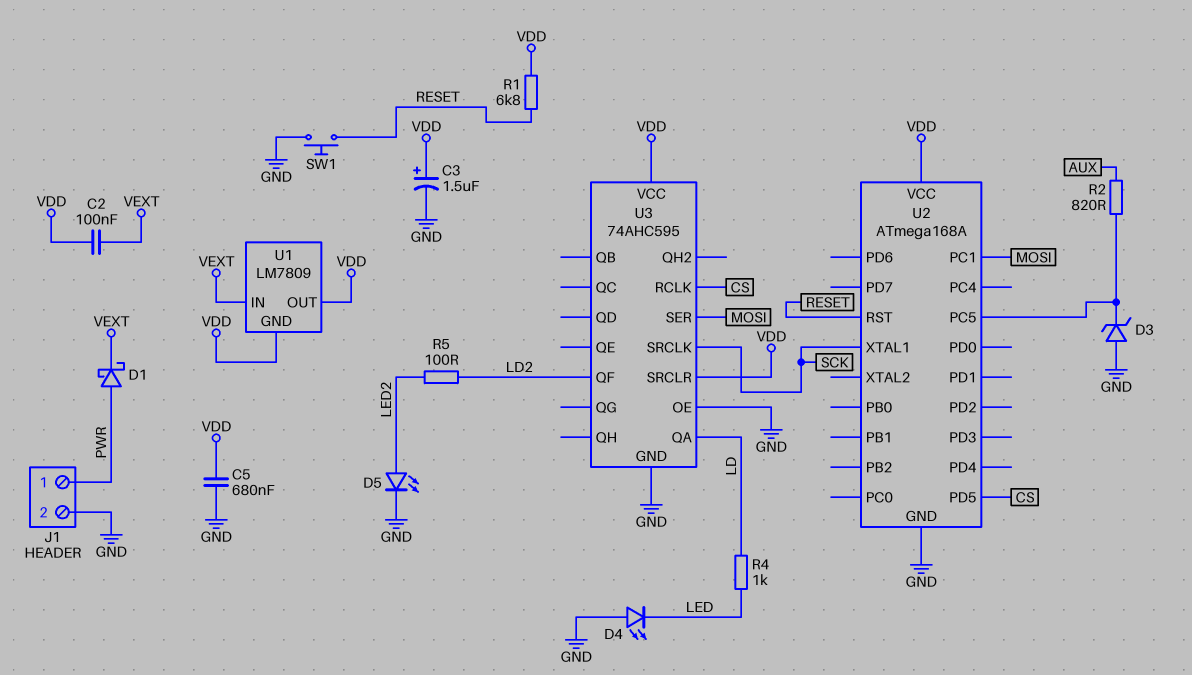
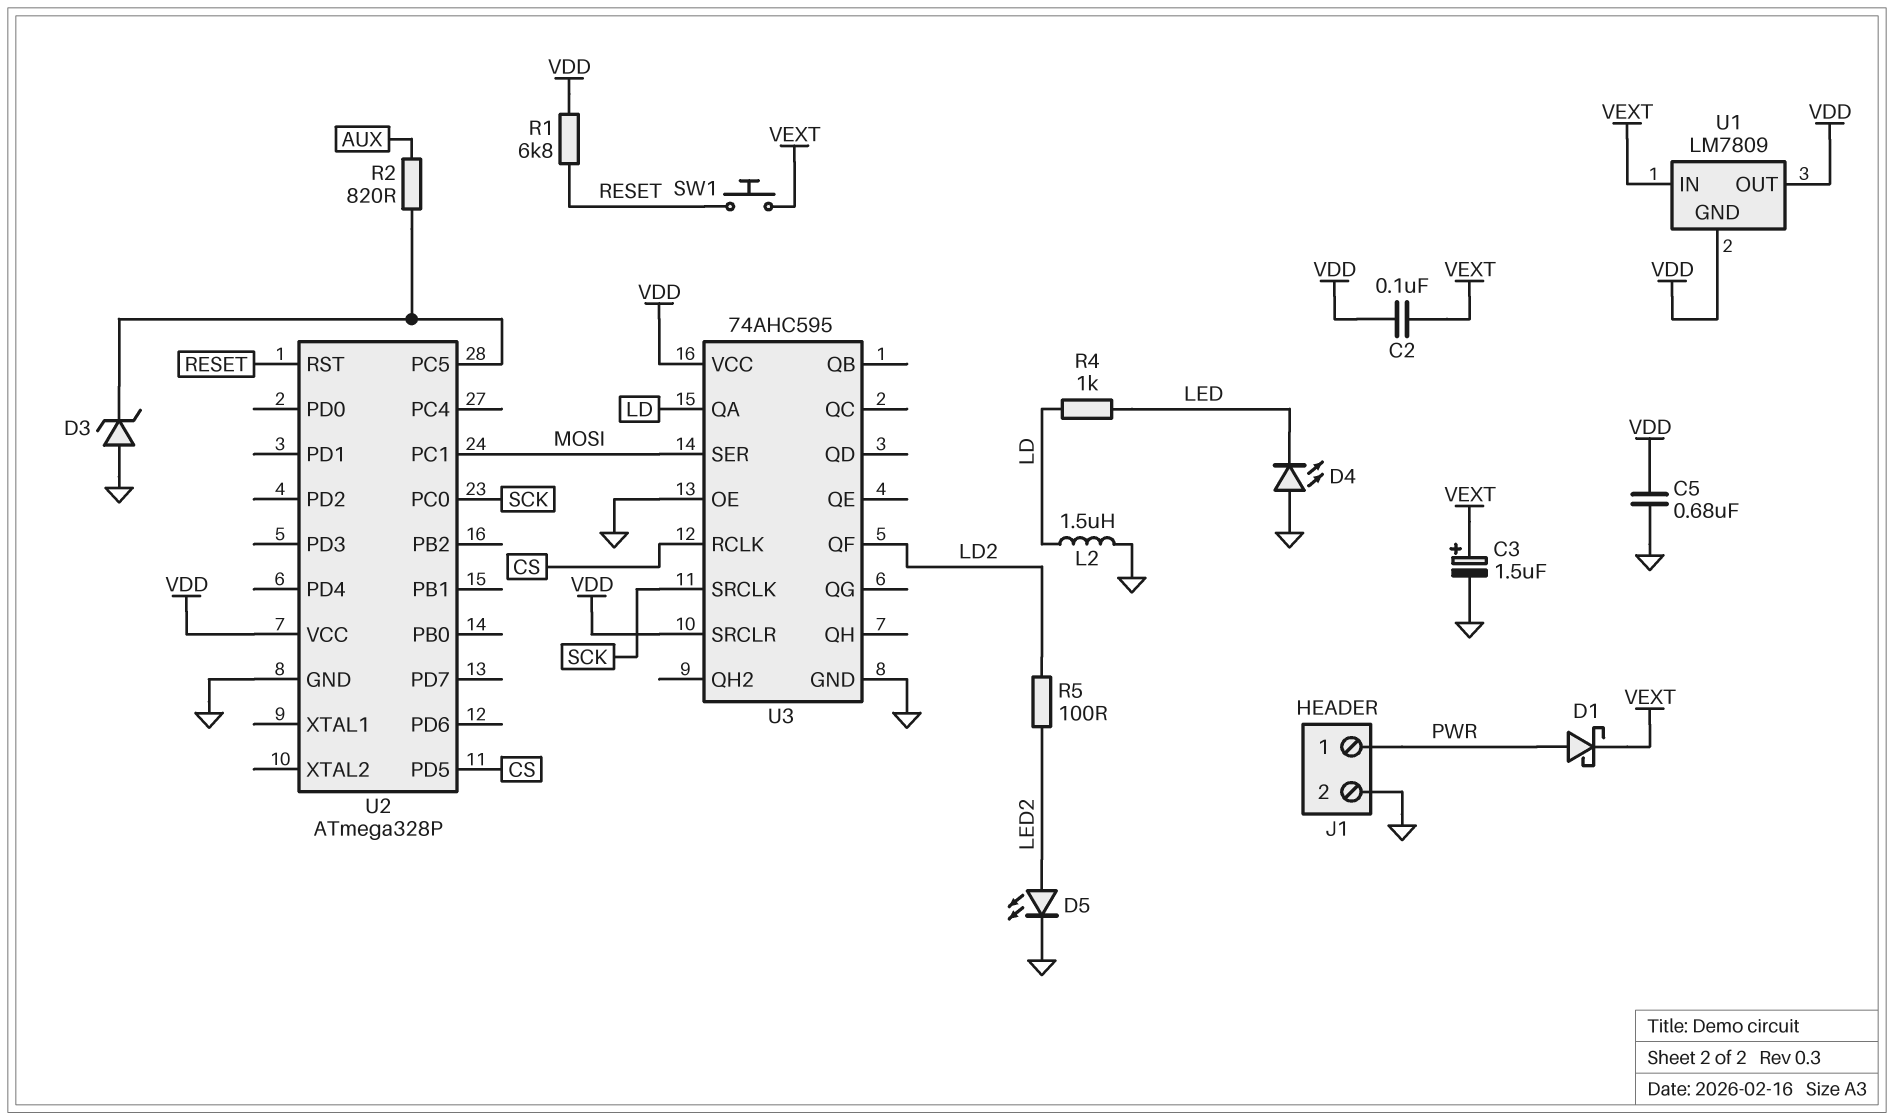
C3: 1.5uF (plus VDD, minus GND) -> 1.5uF (plus VEXT, minus GND)
L2: none -> 1.5uH (GND, LD)
SW1: button (GND, RESET) -> button (RESET, VEXT)
U2: ATmega168A -> ATmega328P
U2 pin PC0: none -> SCK
U2 pin XTAL1: SCK -> none

